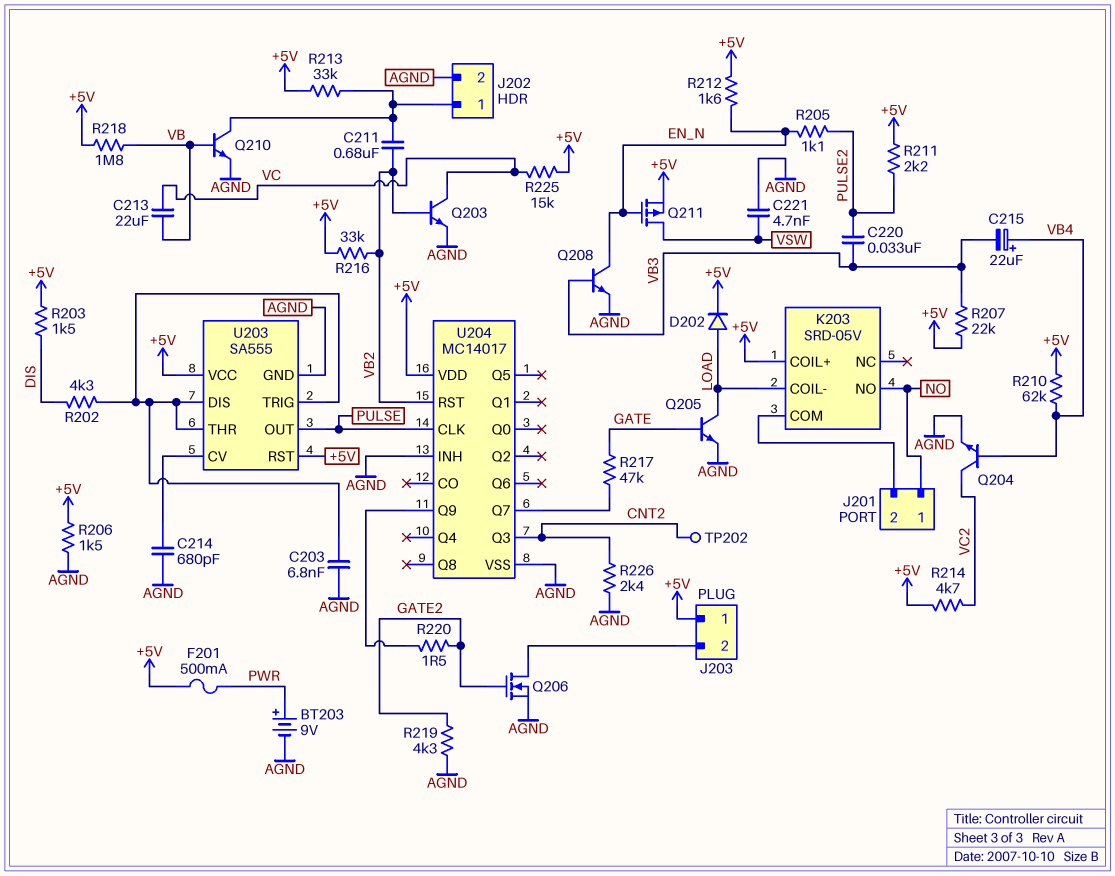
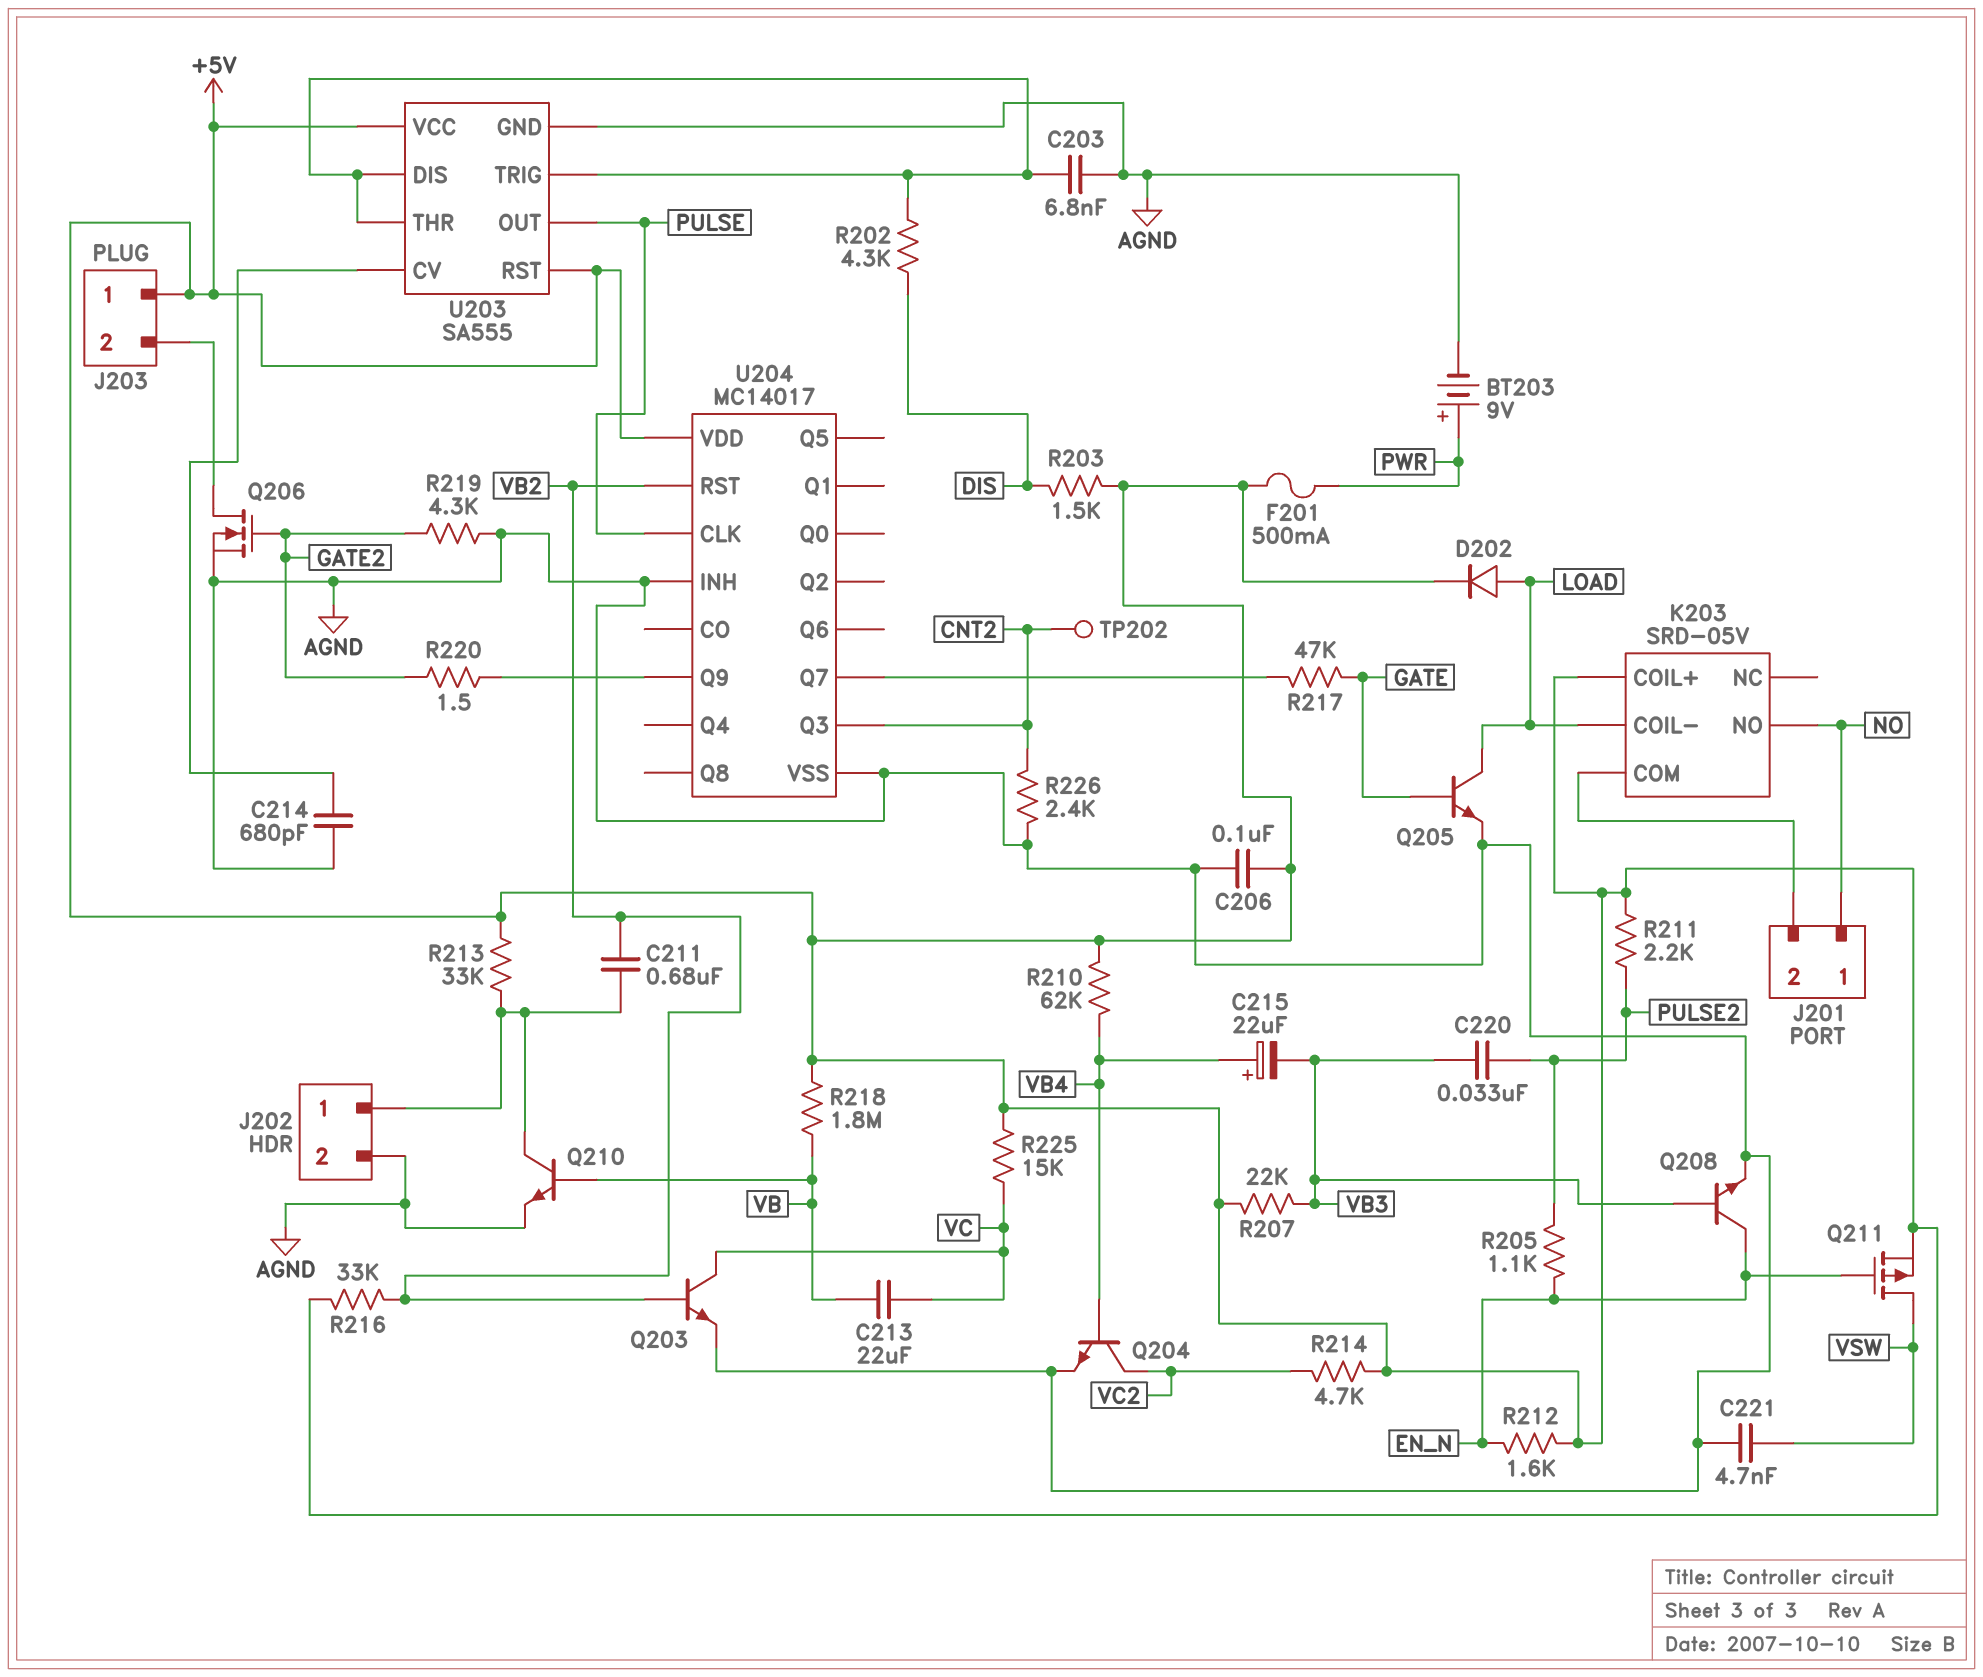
C206: none -> 100nF (+5V, AGND)
R206: 1.5k (+5V, AGND) -> none

